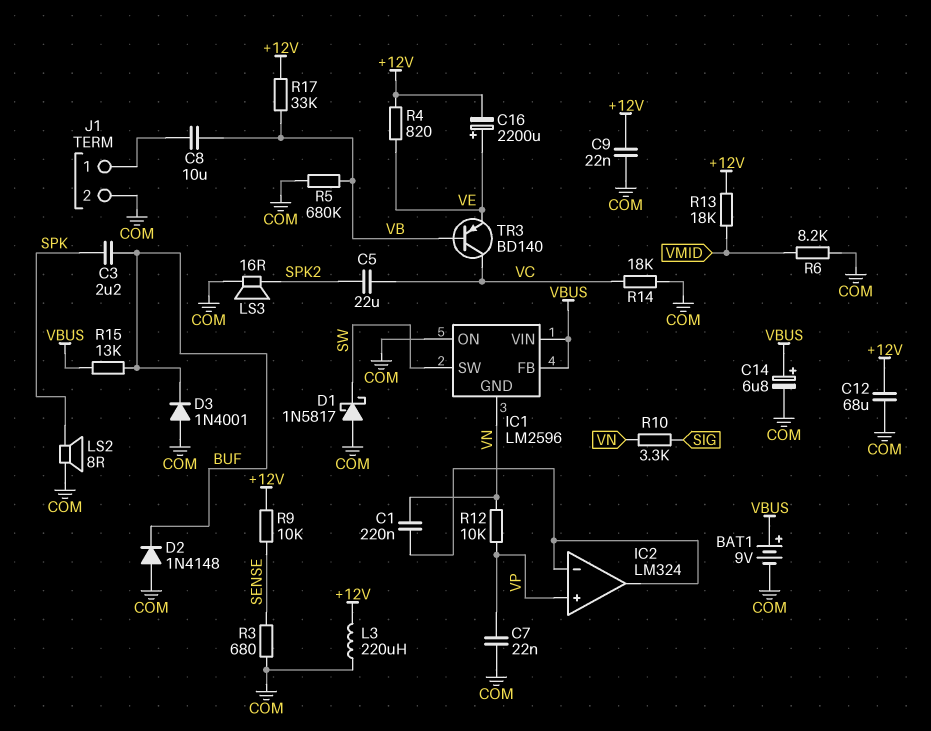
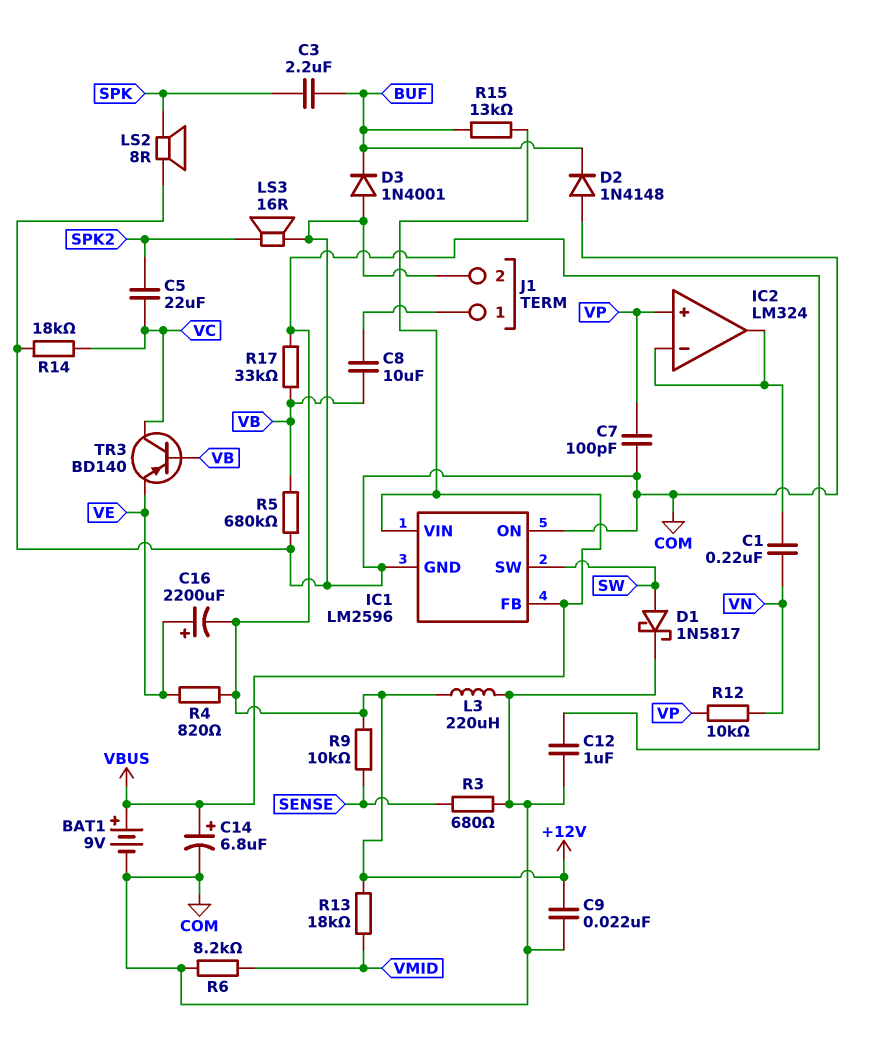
C7: 22nF (COM, VP) -> 100pF (COM, VP)
C12: 68uF (+12V, COM) -> 1uF (+12V, COM)
D1: schottky 1N5817 (A COM, K SW) -> schottky 1N5817 (A SW, K COM)
IC1 pin GND: VN -> COM
R10: 3.3k (SIG, VN) -> none

